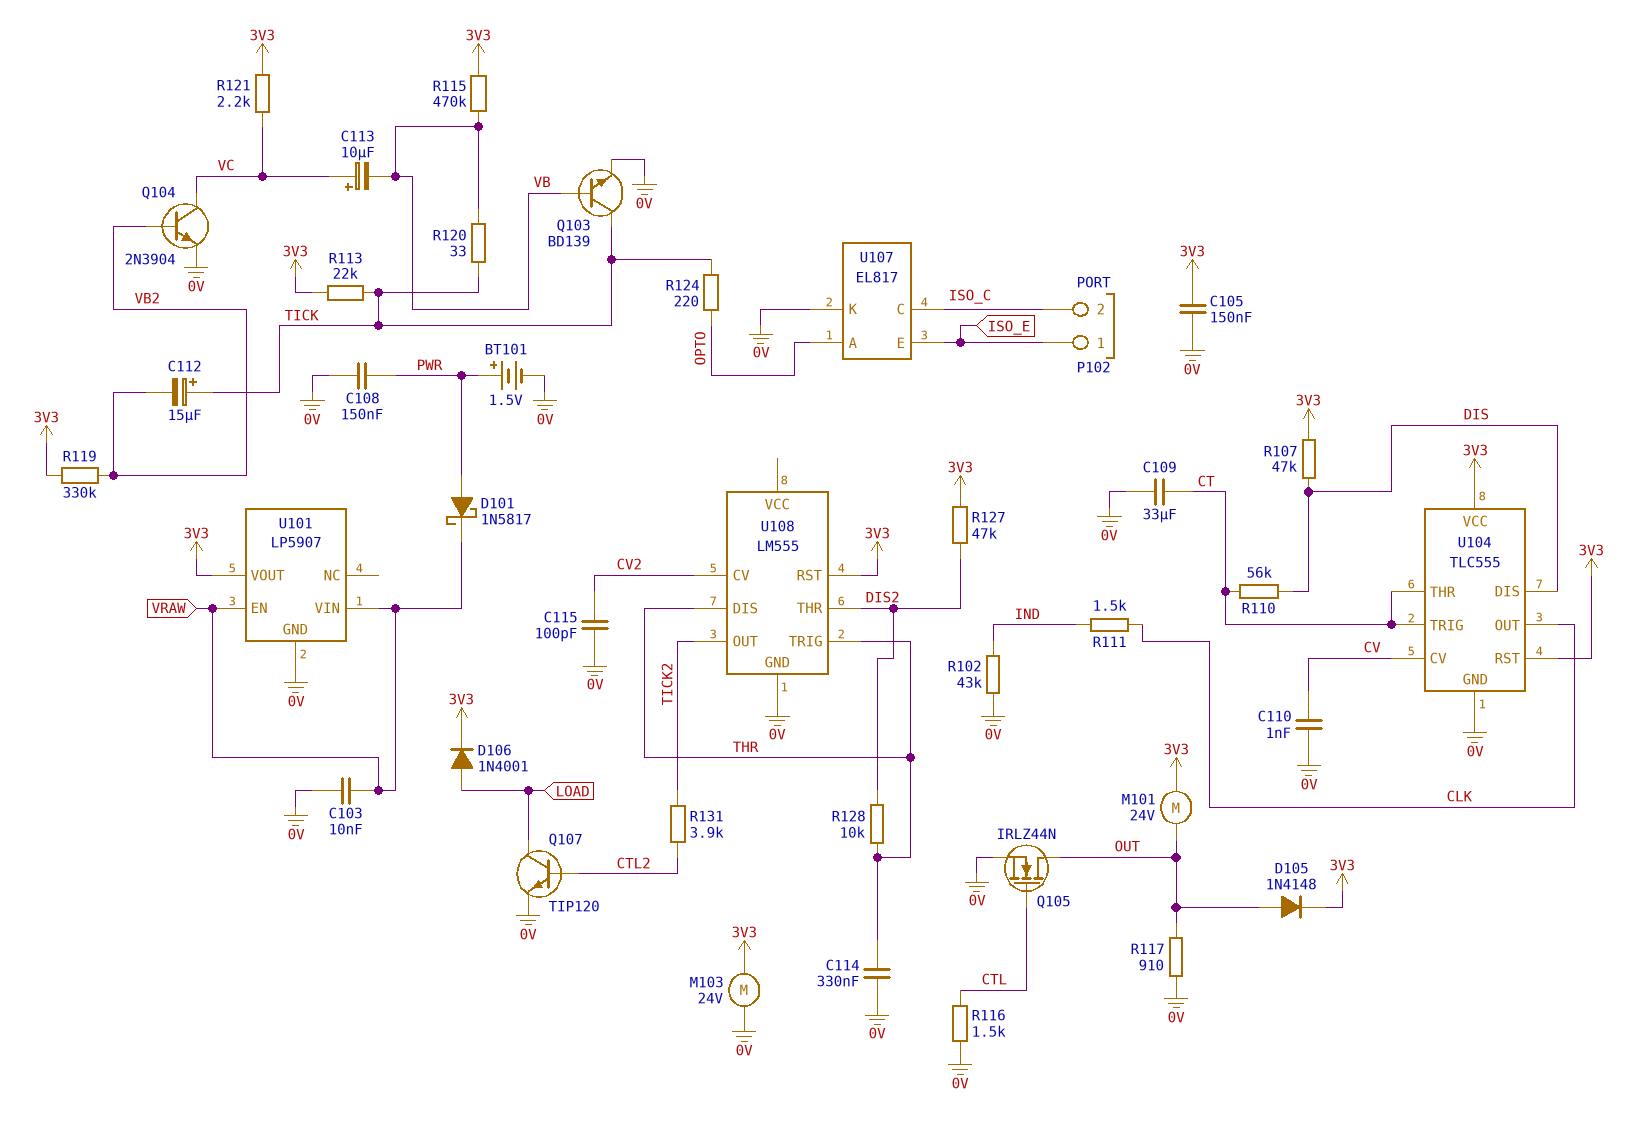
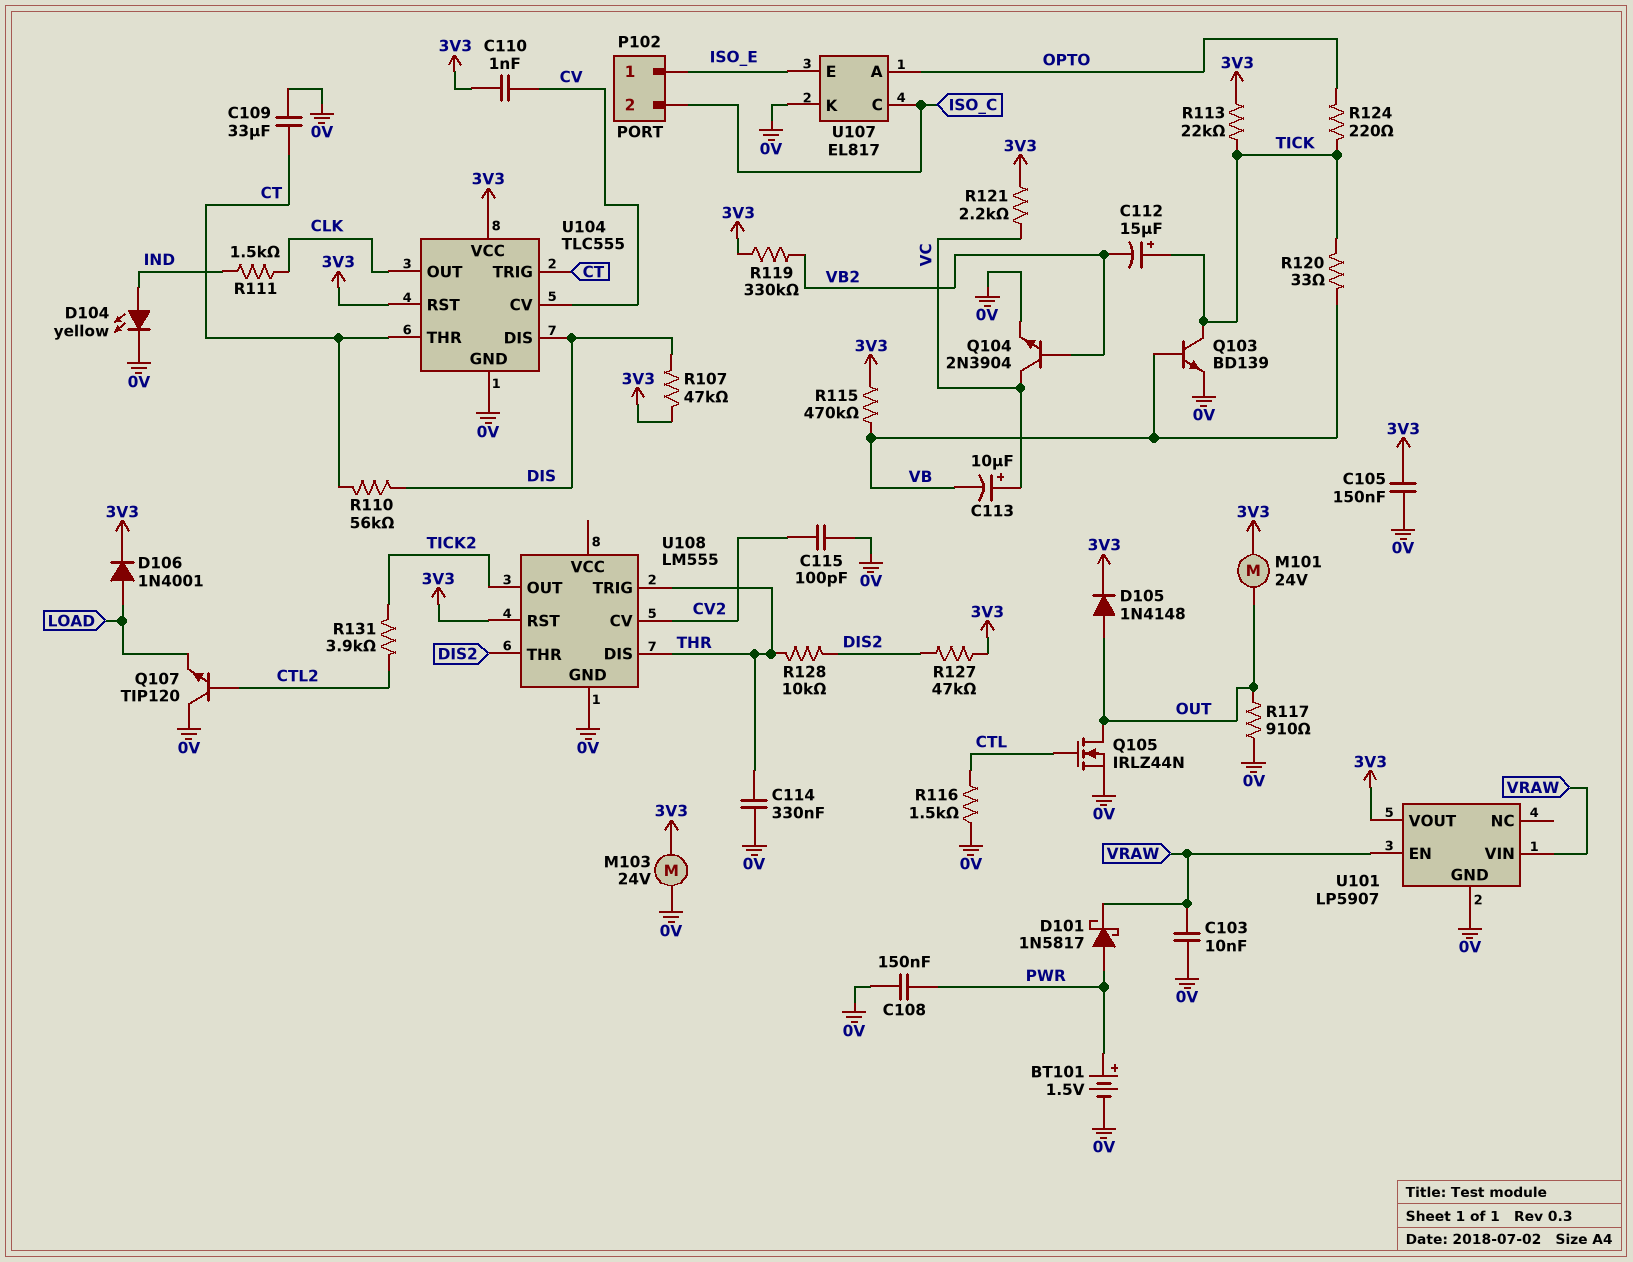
C110: 1nF (0V, CV) -> 1nF (3V3, CV)
D104: none -> LED yellow (A IND, K 0V)
Q107: NPN TIP120 (B CTL2, C LOAD, E 0V) -> NPN TIP120 (B CTL2, C 0V, E LOAD)
R102: 43k (0V, IND) -> none

